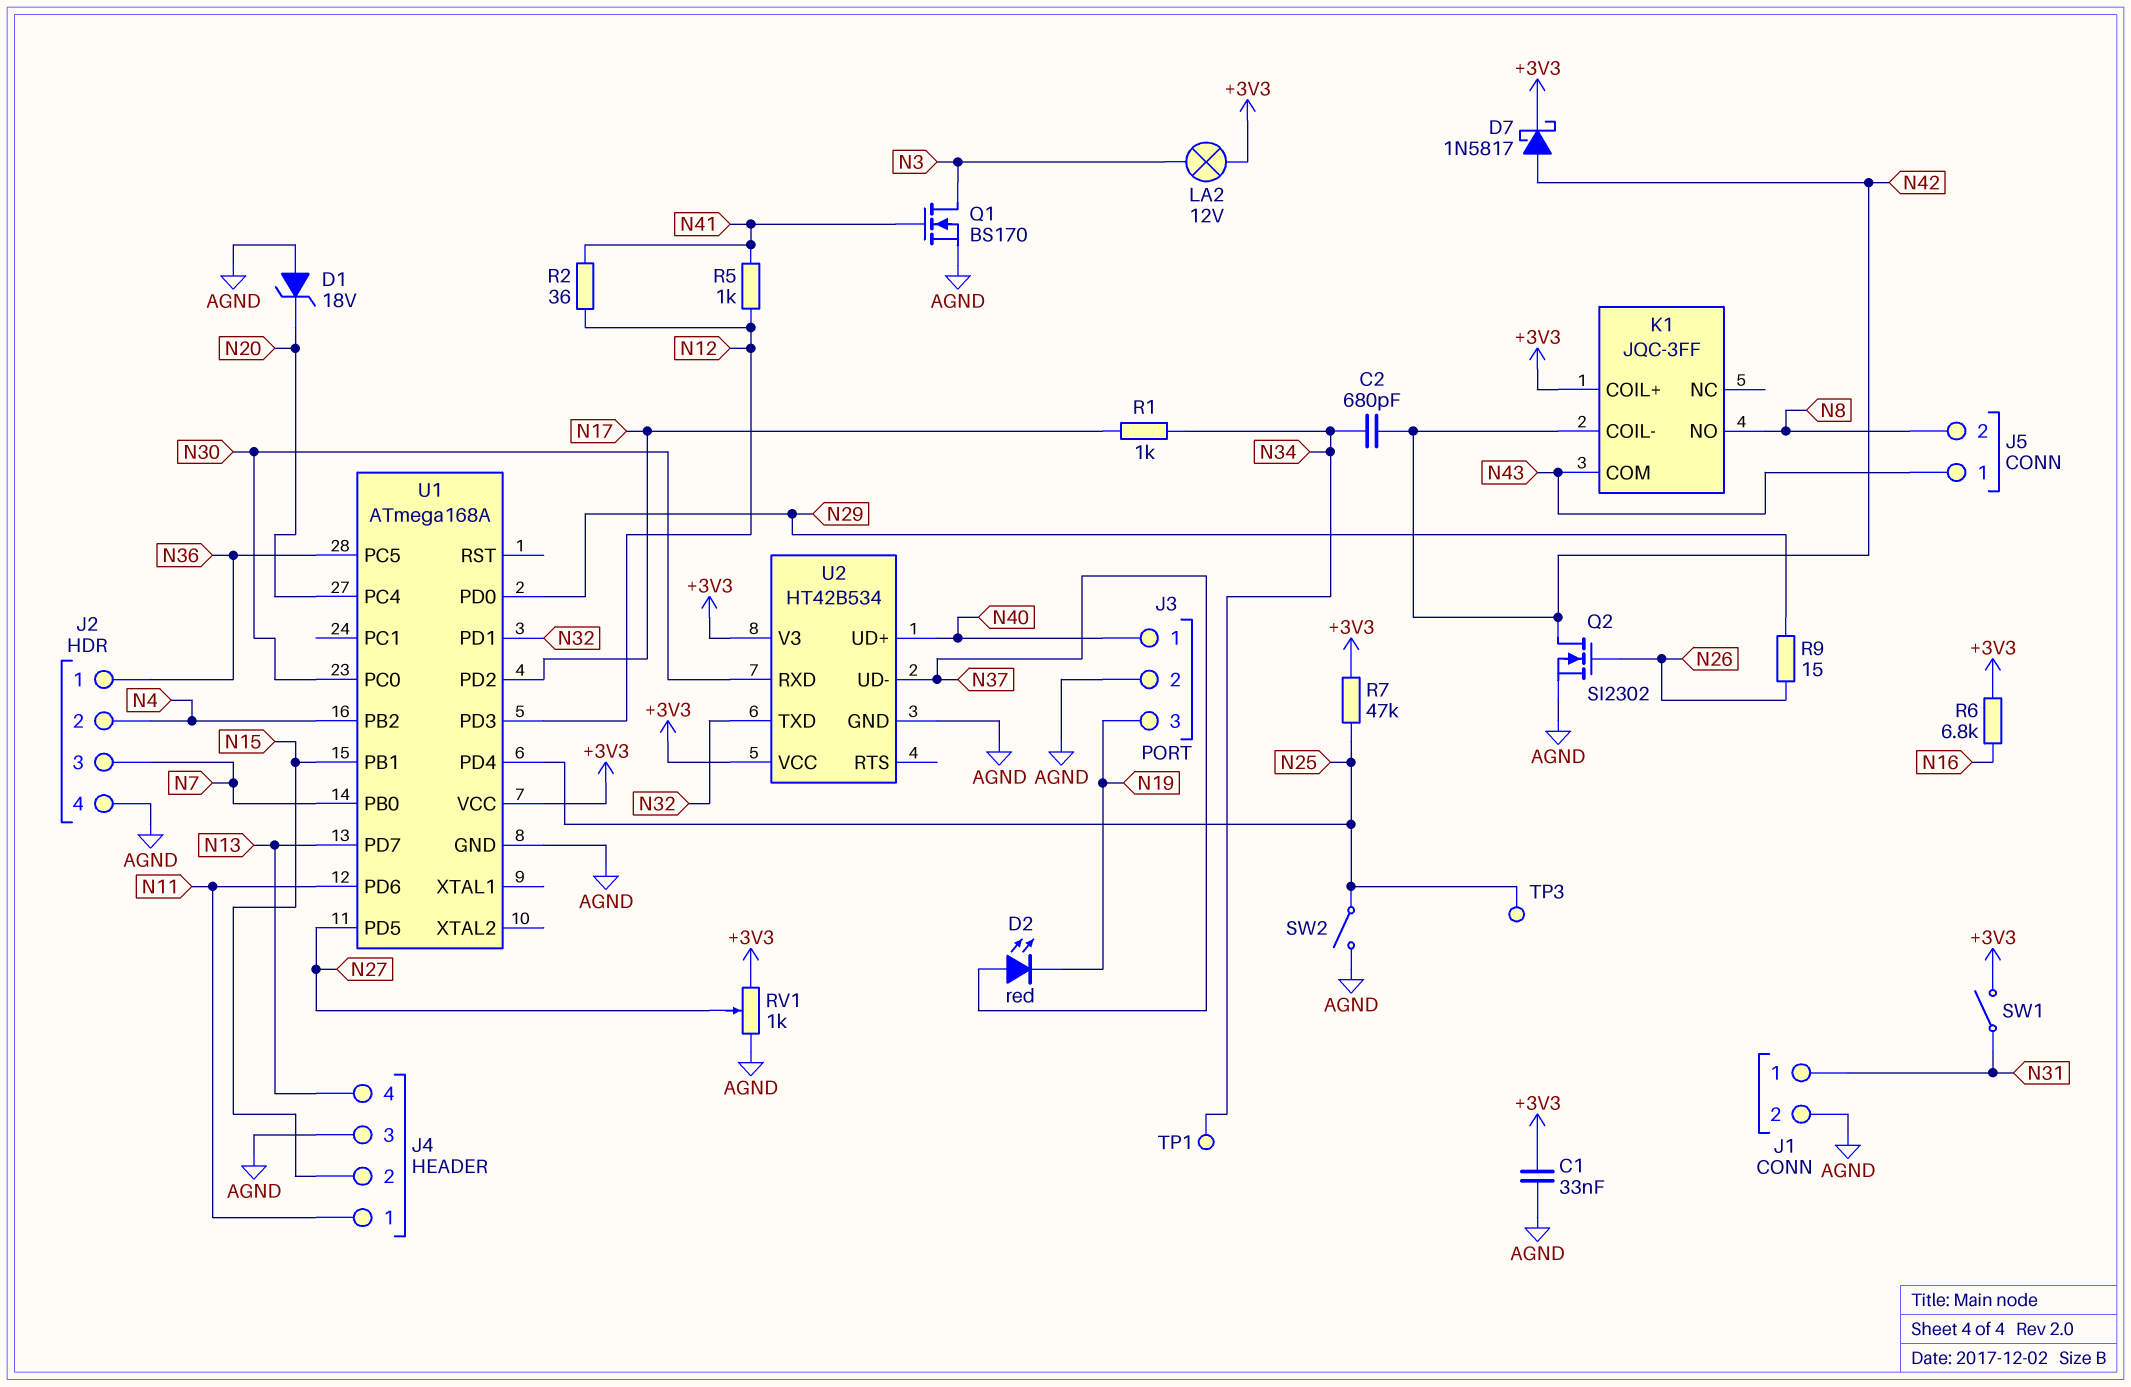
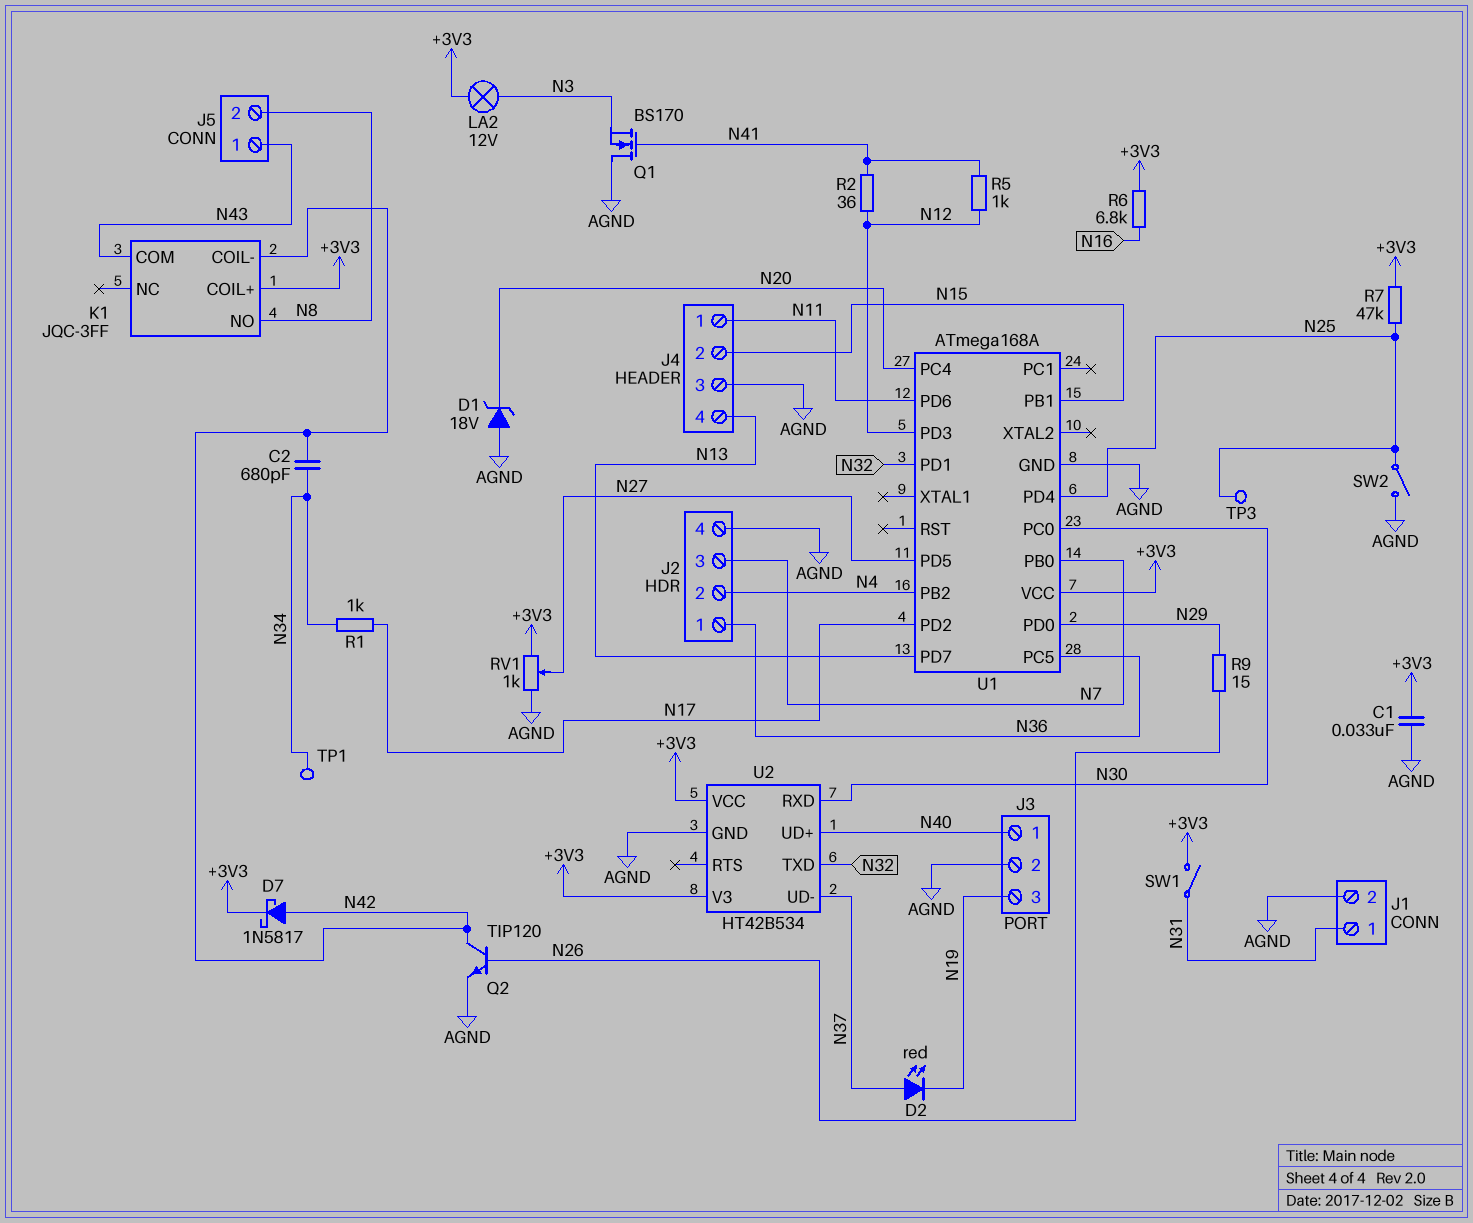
Q1: NMOS BS170 (G N41, D N3, S AGND) -> NMOS BS170 (G N41, D AGND, S N3)
Q2: NMOS SI2302 (G N26, D N42, S AGND) -> NPN TIP120 (B N26, C N42, E AGND)

